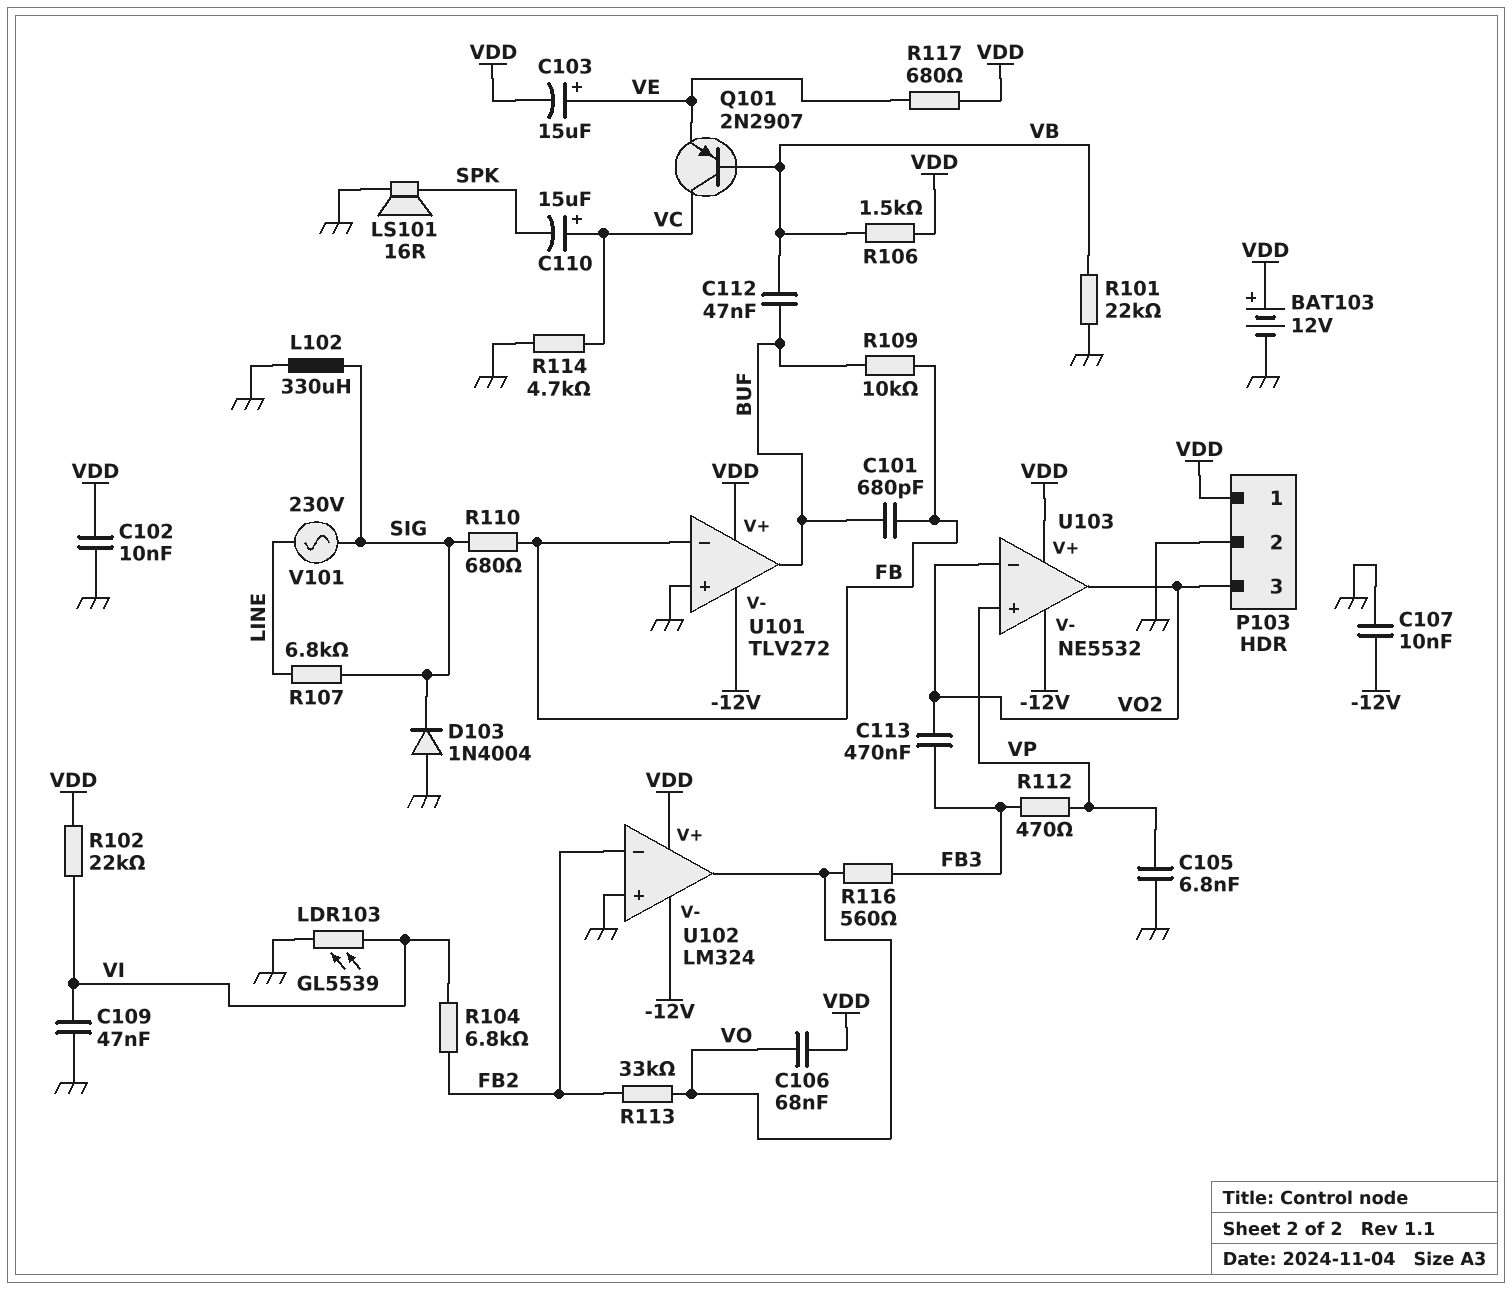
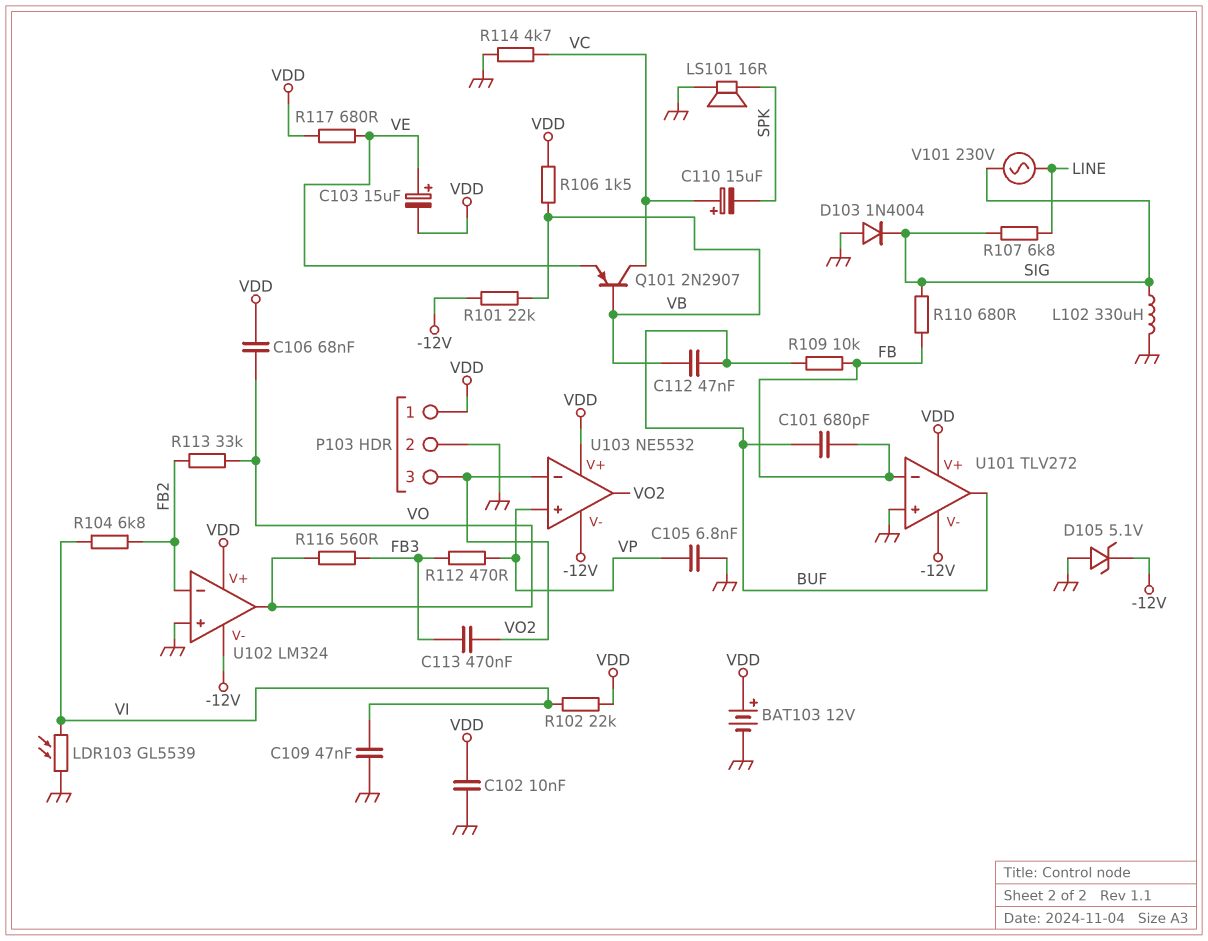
C107: 10nF (-12V, GND) -> none
D105: none -> zener 5.1V (A GND, K -12V)
R101: 22k (GND, VB) -> 22k (-12V, VB)

